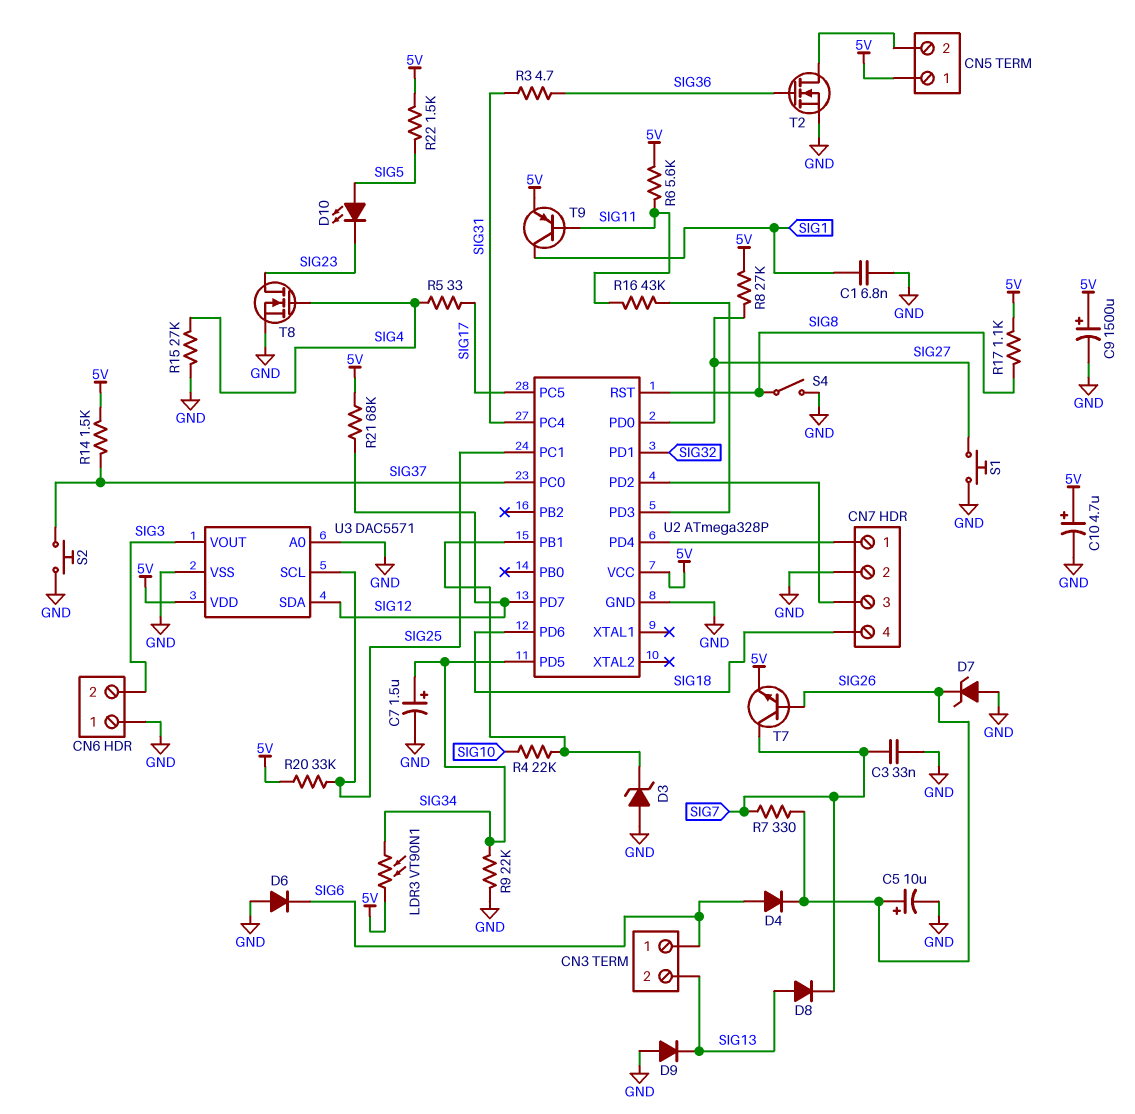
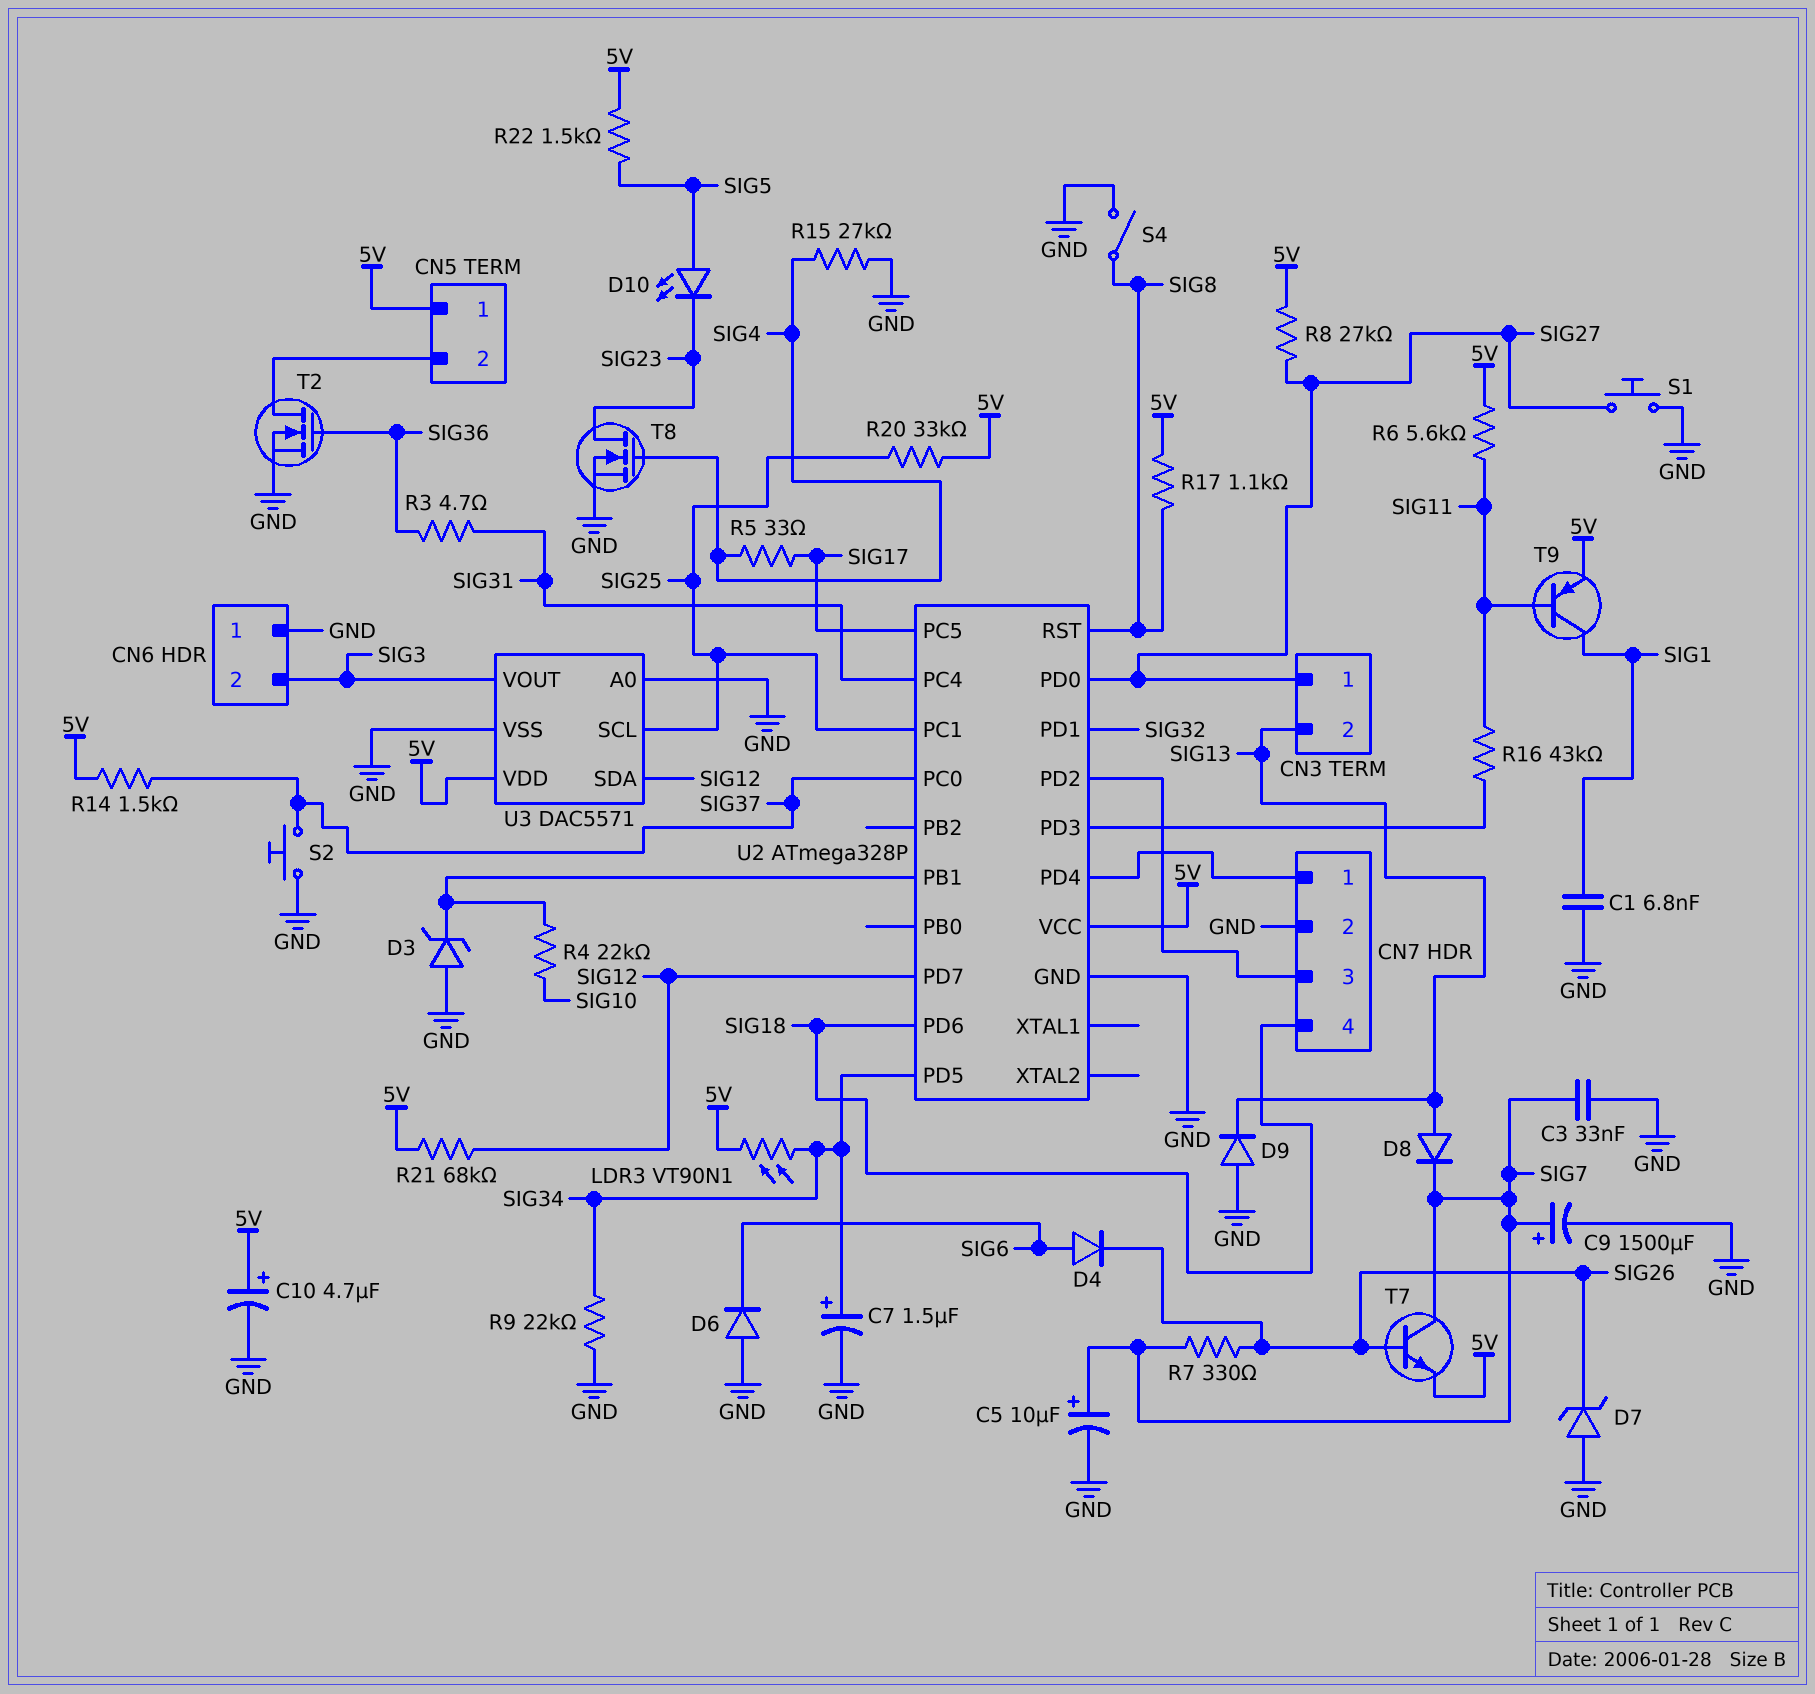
C5: 10uF (plus SIG26, minus GND) -> 10uF (plus SIG7, minus GND)
C9: 1500uF (plus 5V, minus GND) -> 1500uF (plus SIG7, minus GND)
CN3 pin 1: SIG6 -> SIG27

